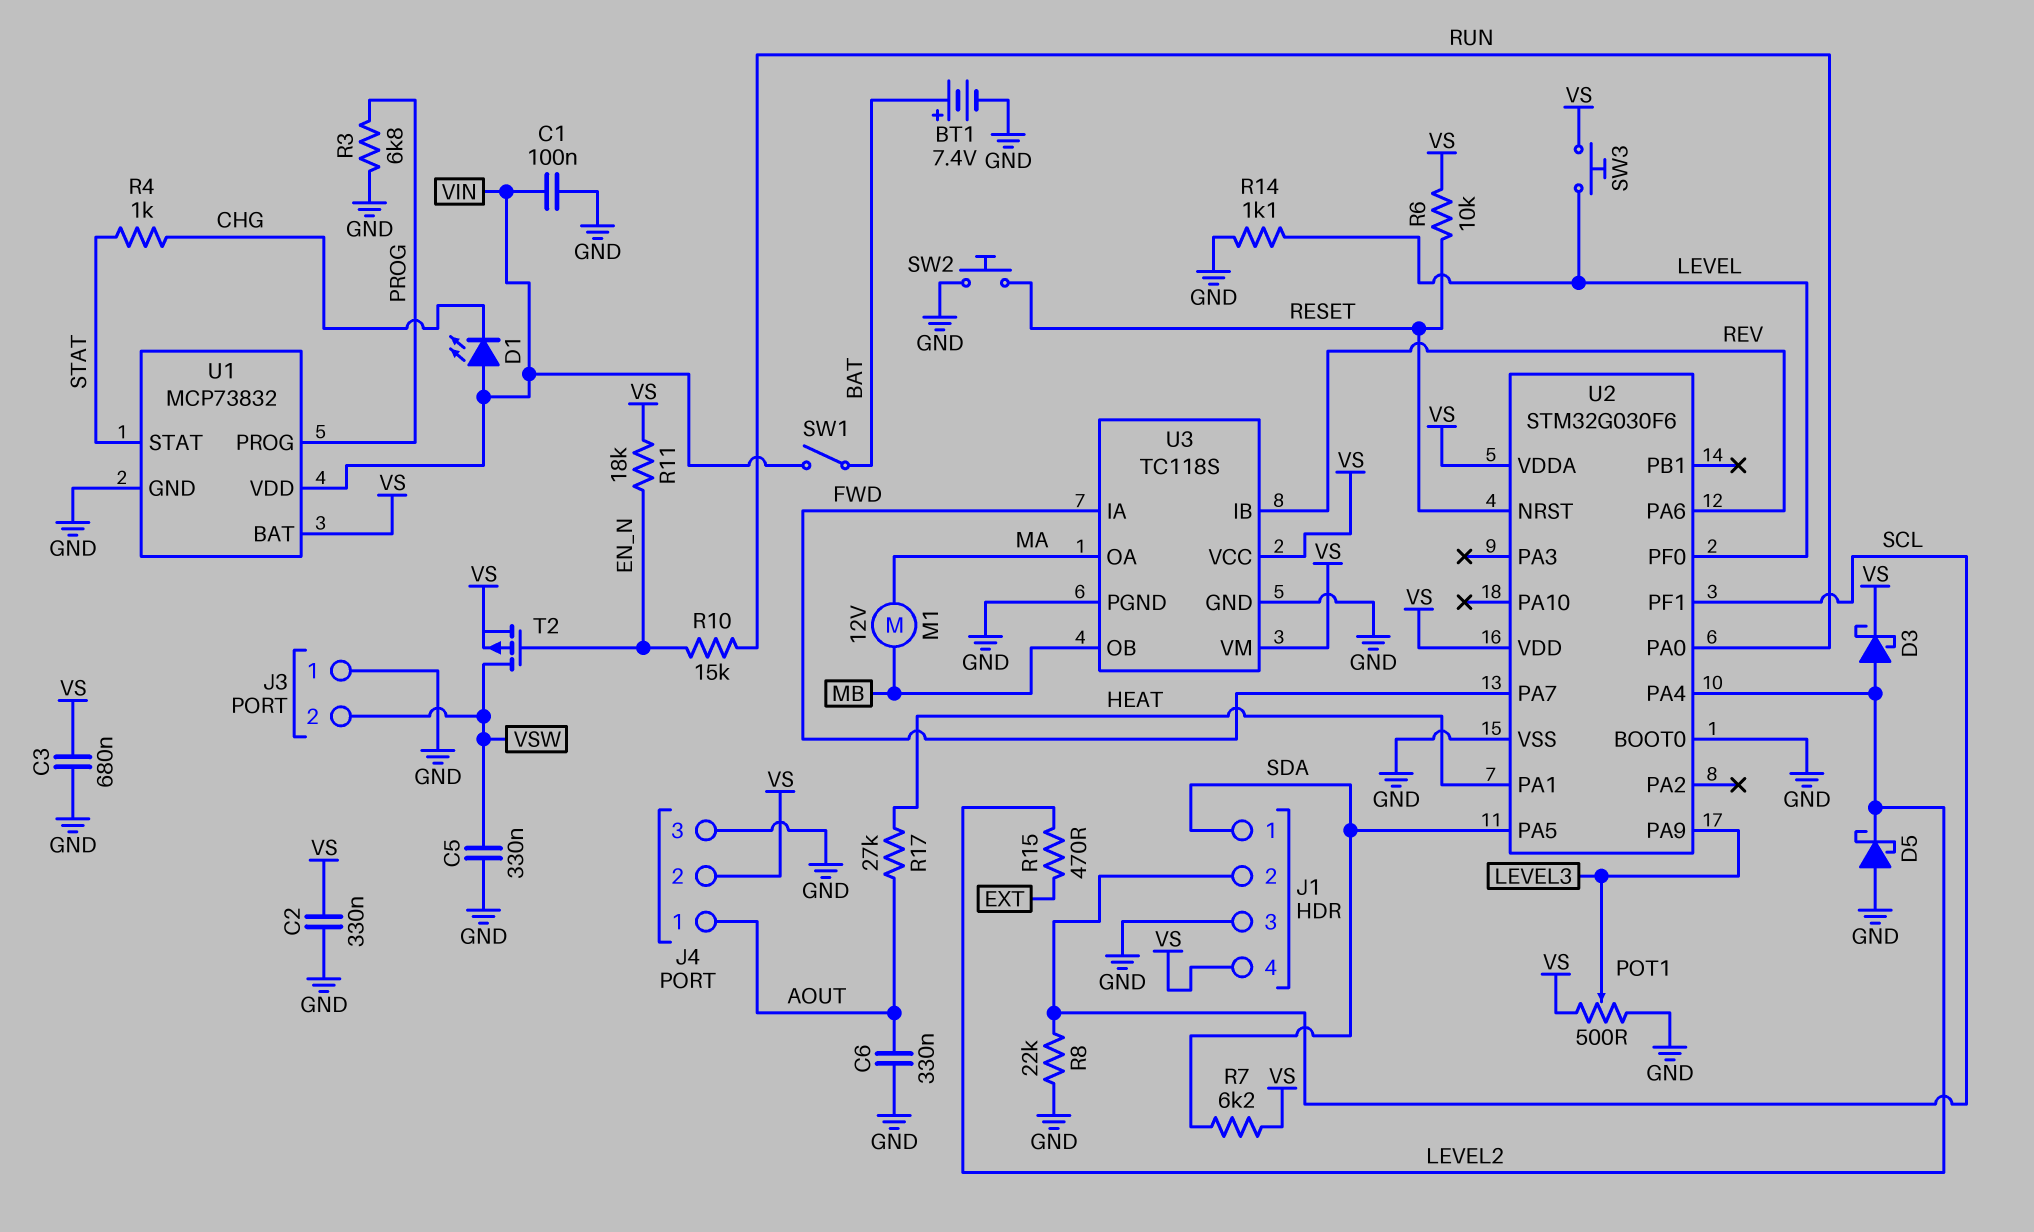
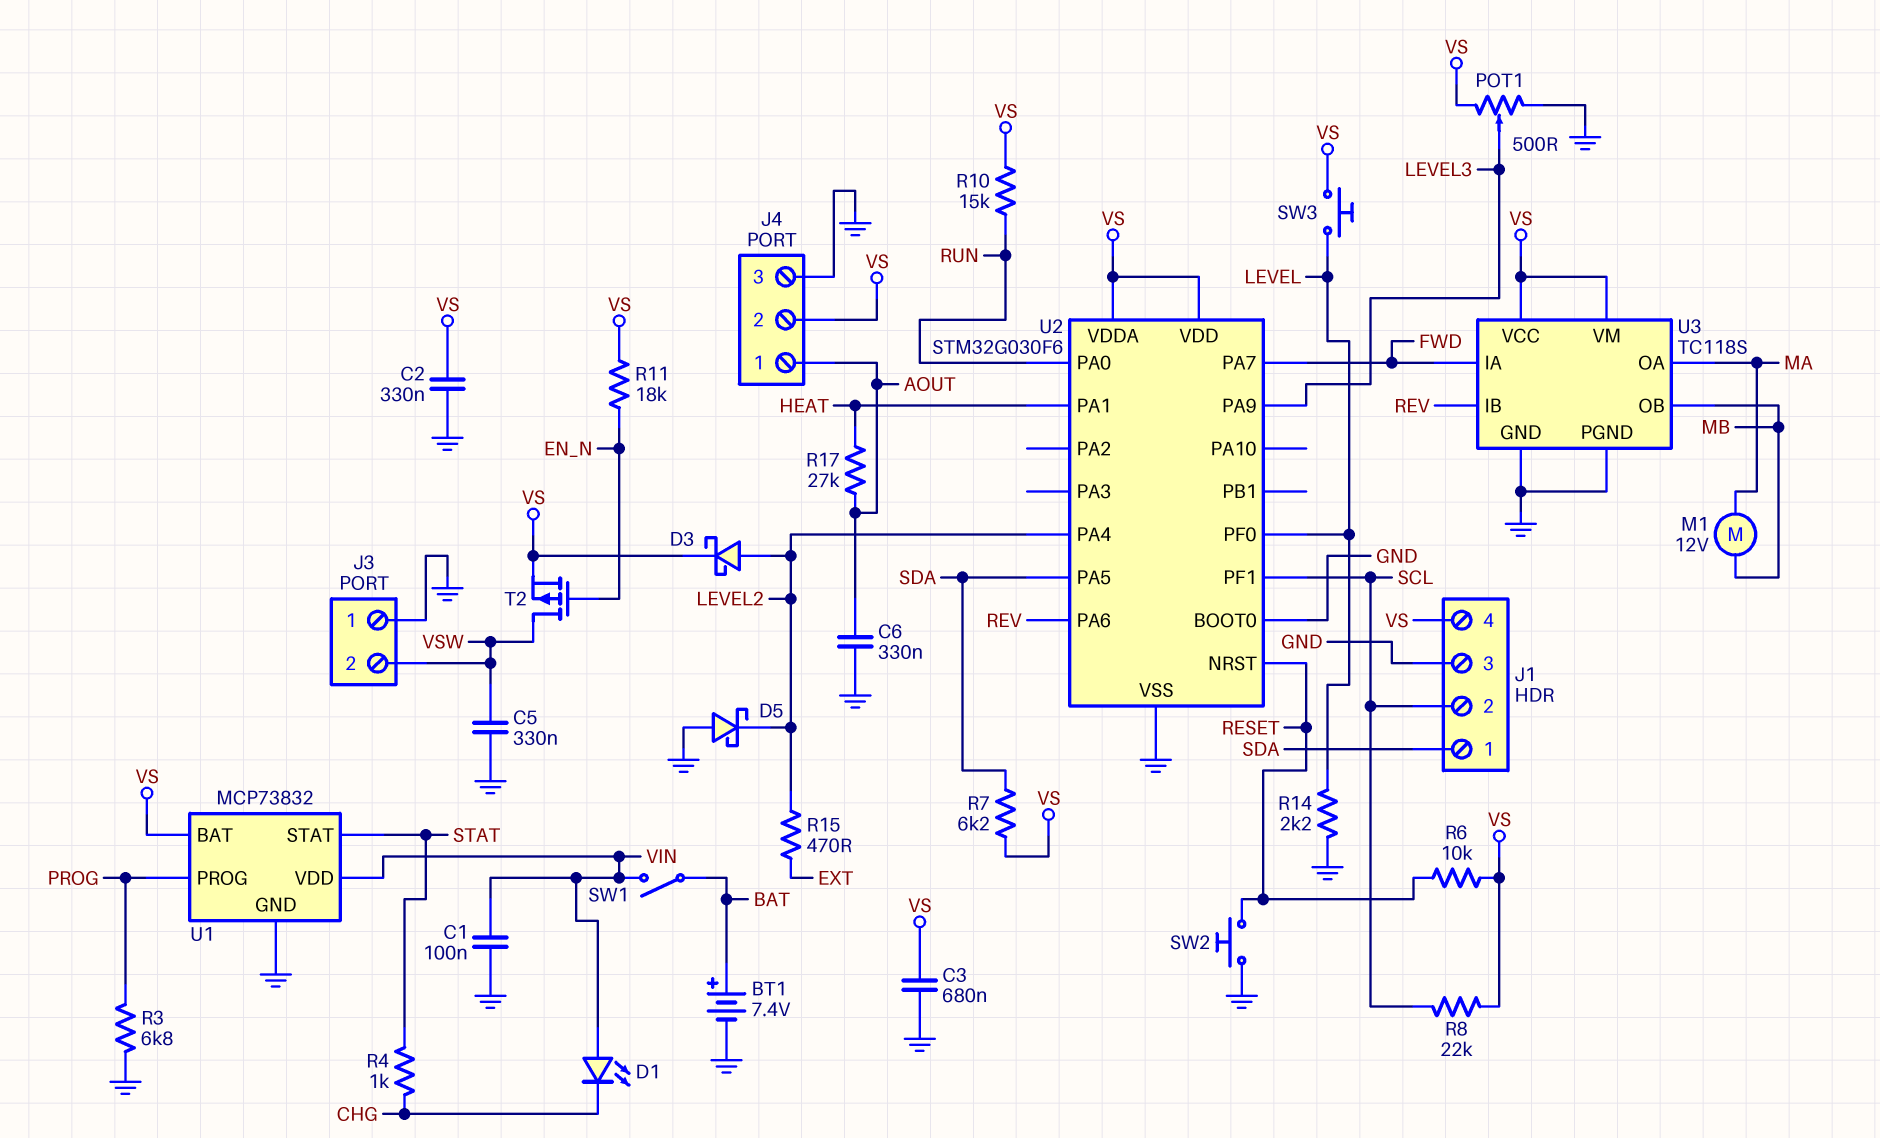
R8: 22k (GND, SCL) -> 22k (SCL, VS)
R10: 15k (EN_N, RUN) -> 15k (RUN, VS)
R14: 1.1k (GND, LEVEL) -> 2.2k (GND, LEVEL)

